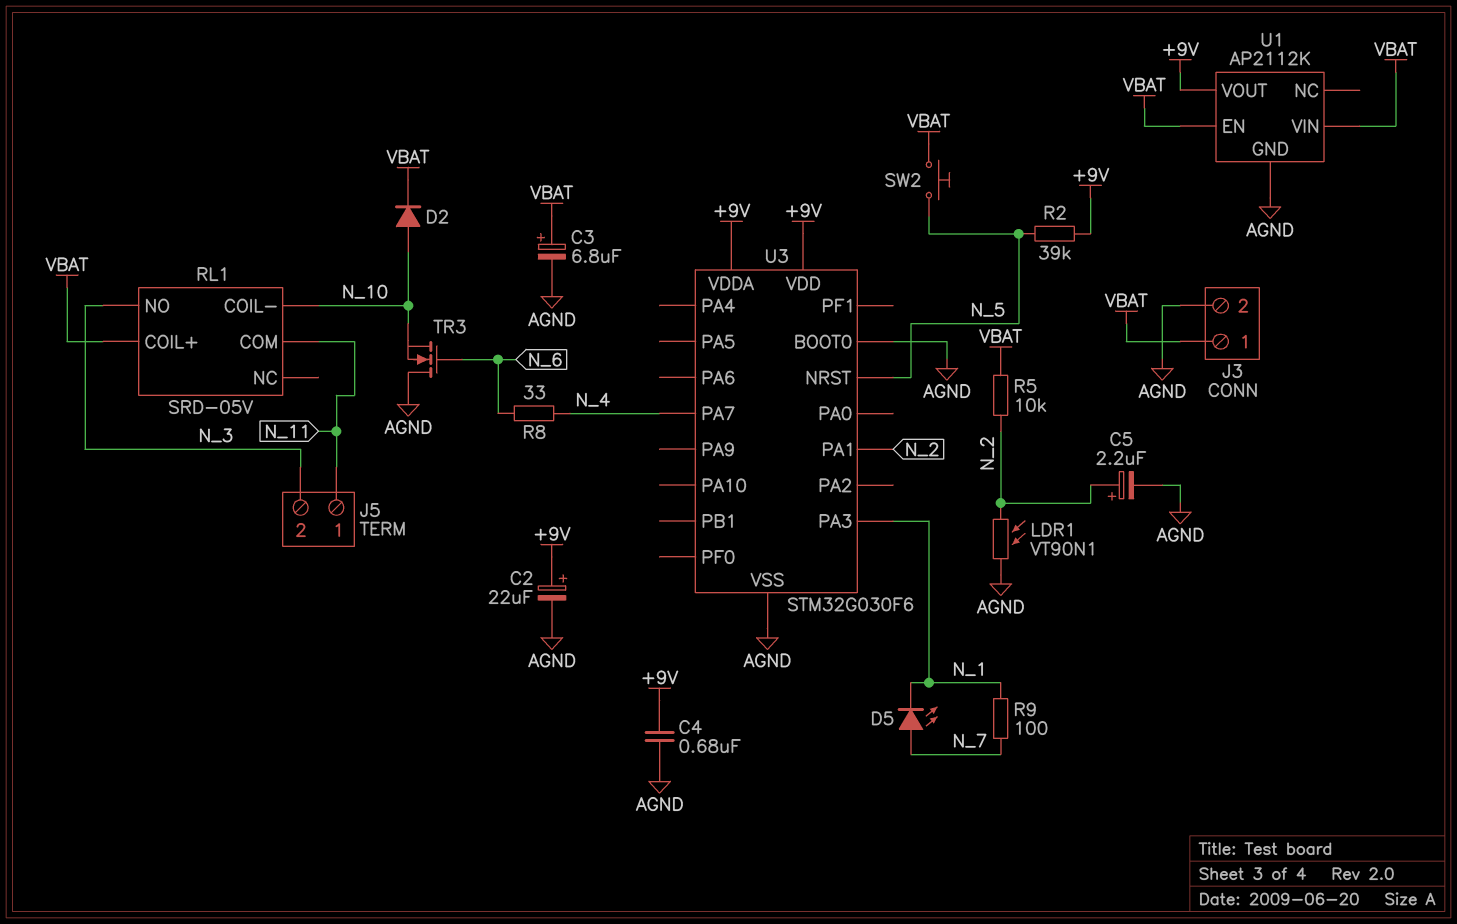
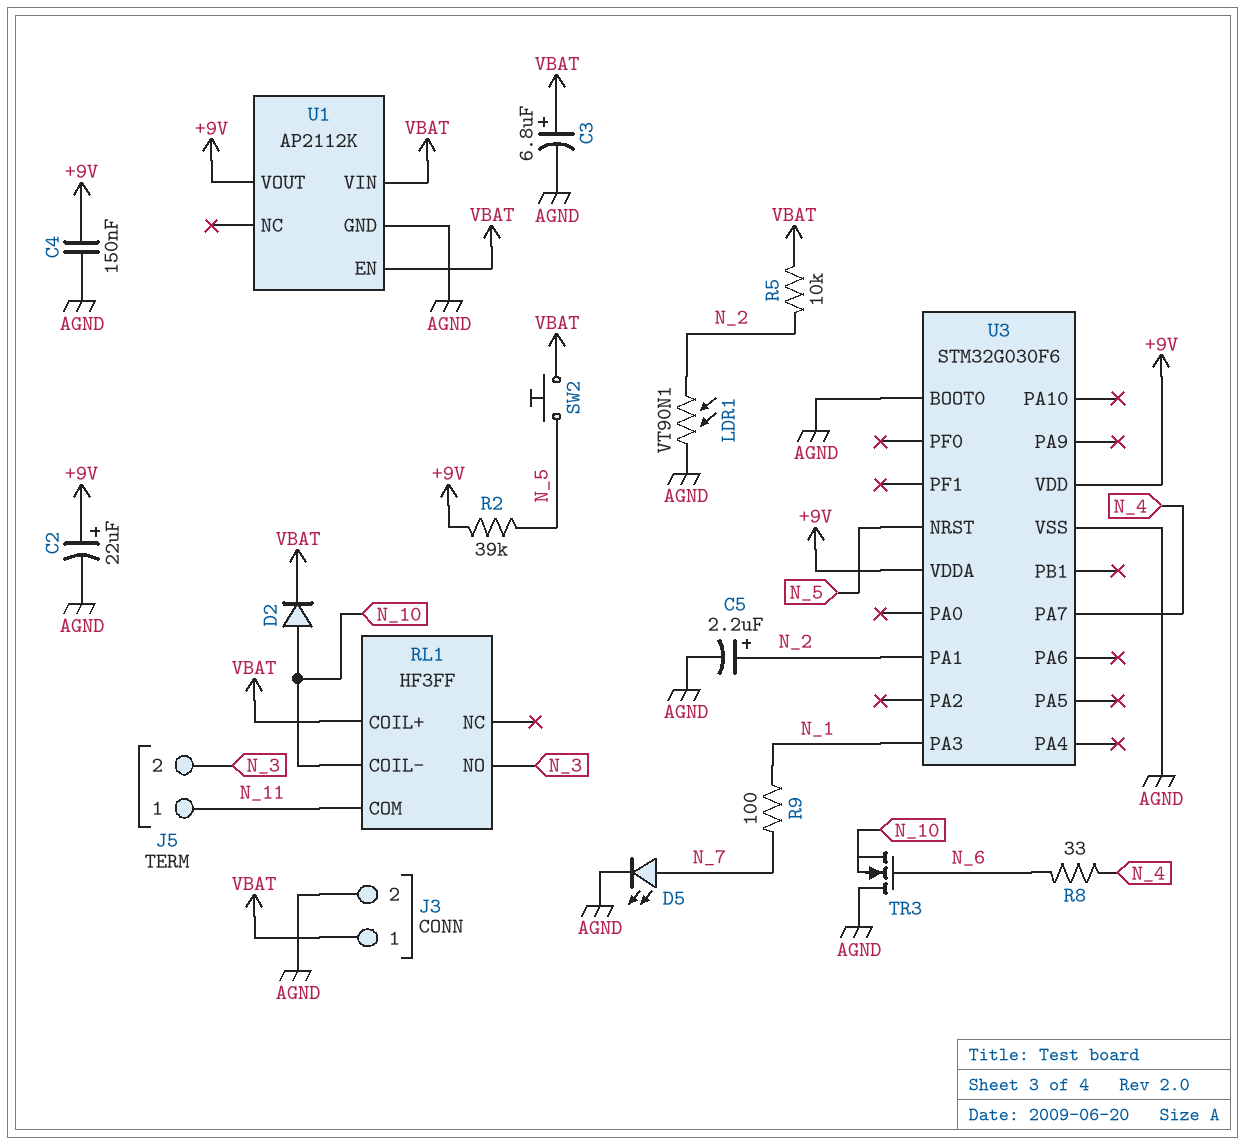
C4: 680nF (+9V, AGND) -> 150nF (+9V, AGND)
D5: LED (A N_7, K N_1) -> LED (A N_7, K AGND)
RL1: SRD-05V -> HF3FF

